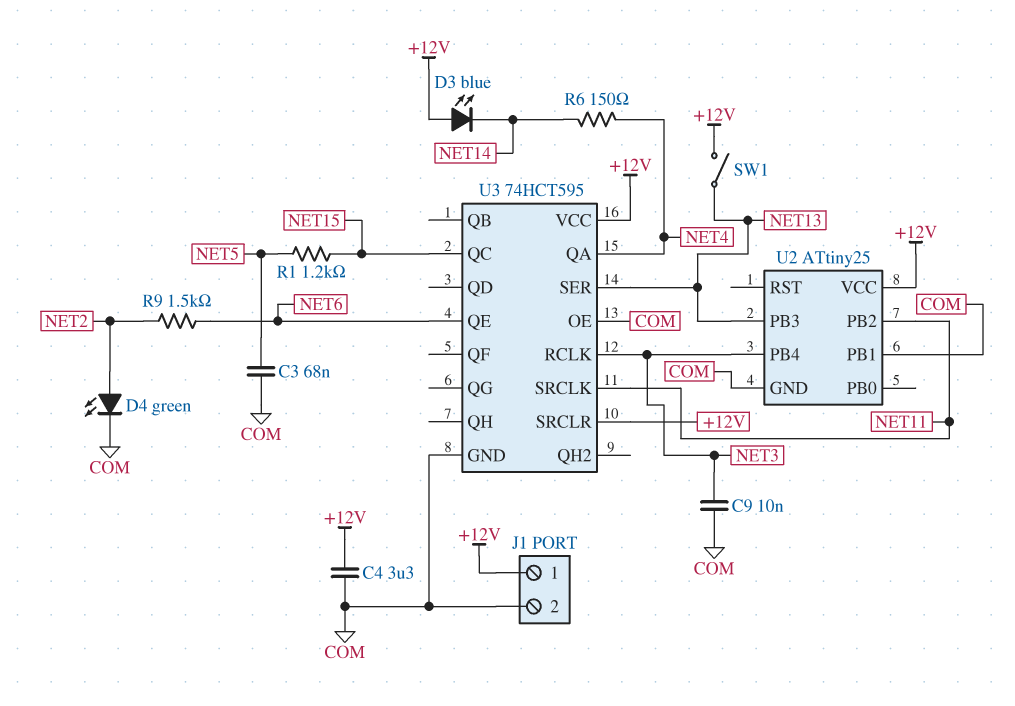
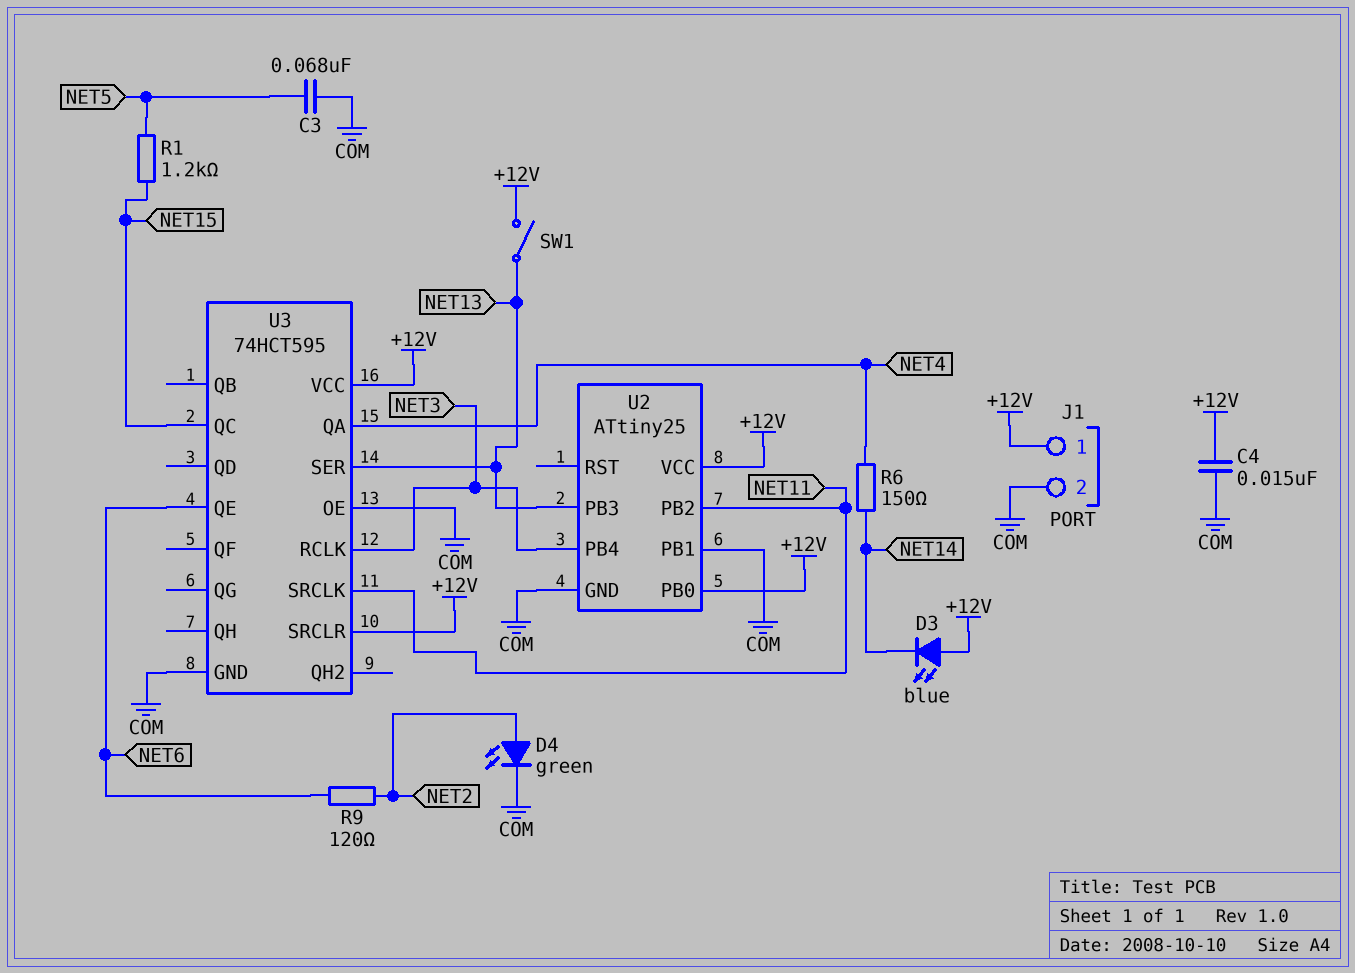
C4: 3.3uF (+12V, COM) -> 15nF (+12V, COM)
C9: 10nF (COM, NET3) -> none
R9: 1.5k (NET2, NET6) -> 120 (NET2, NET6)
U2 pin PB0: none -> +12V

